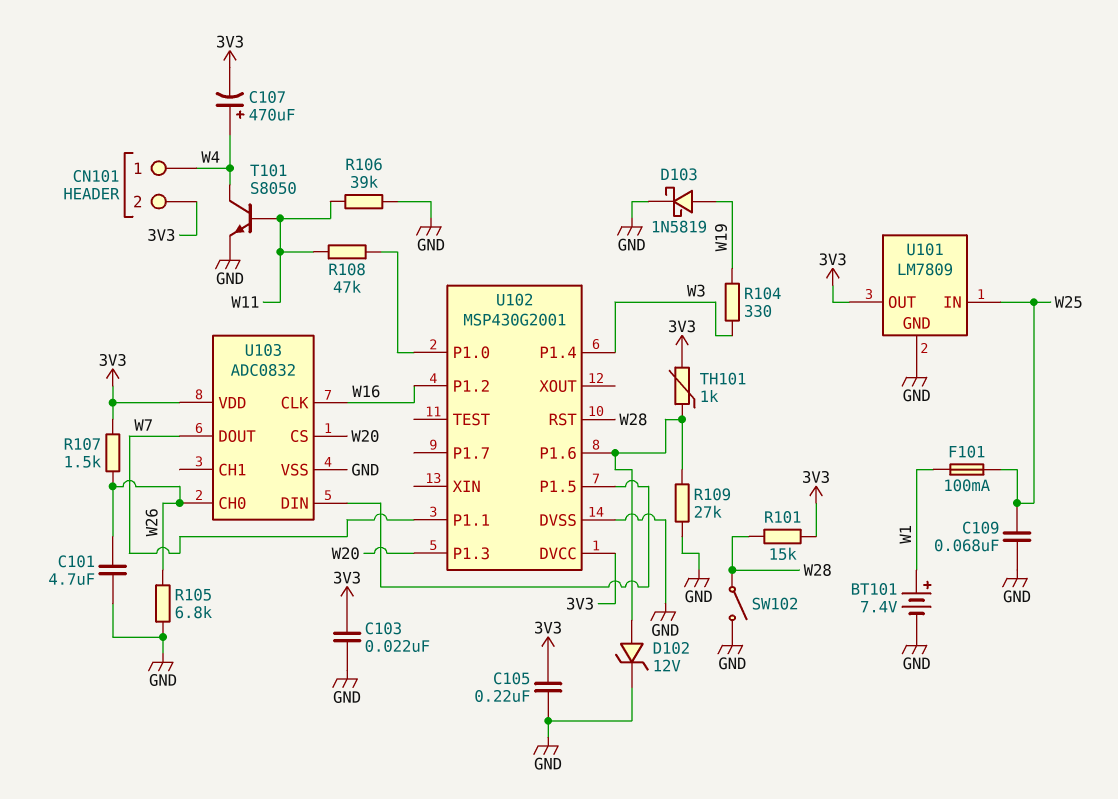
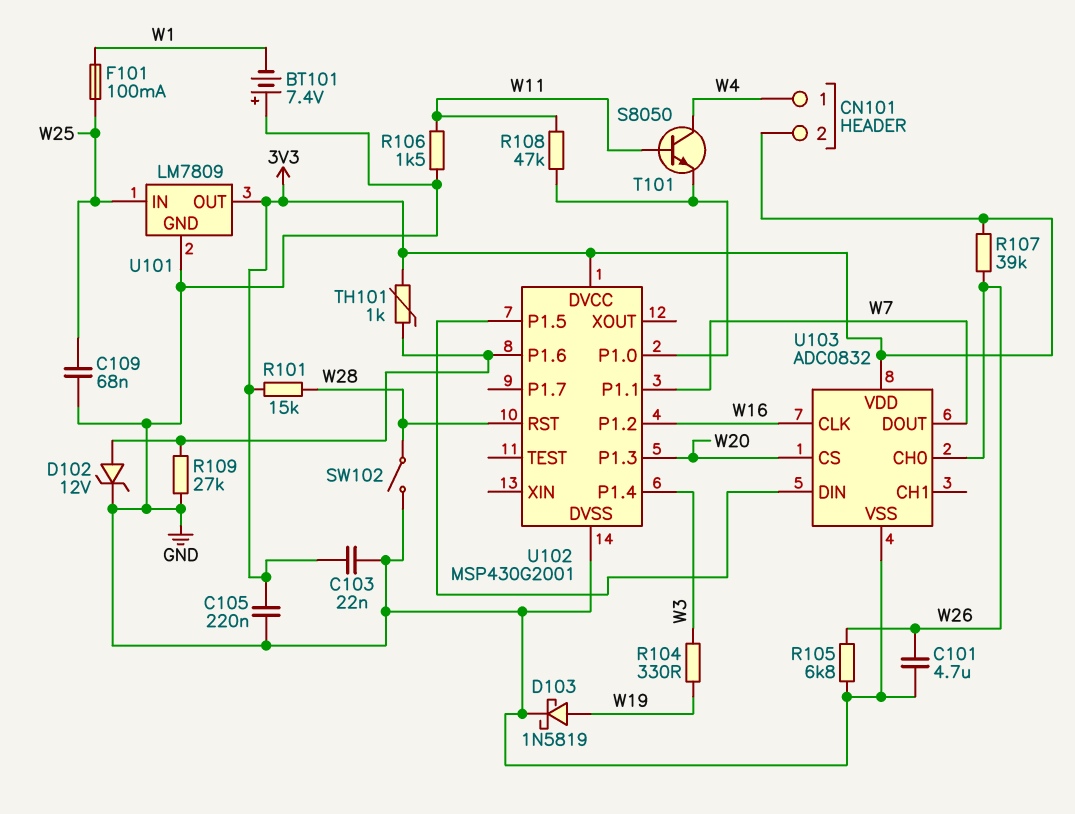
BT101: 7.4V (plus W1, minus GND) -> 7.4V (plus GND, minus W1)
C107: 470uF (plus W4, minus 3V3) -> none
R106: 39k (GND, W11) -> 1.5k (GND, W11)
R107: 1.5k (3V3, W26) -> 39k (3V3, W26)
T101: NPN S8050 (B W11, C W4, E GND) -> NPN S8050 (B W11, C W4, E U102/P1.0)

